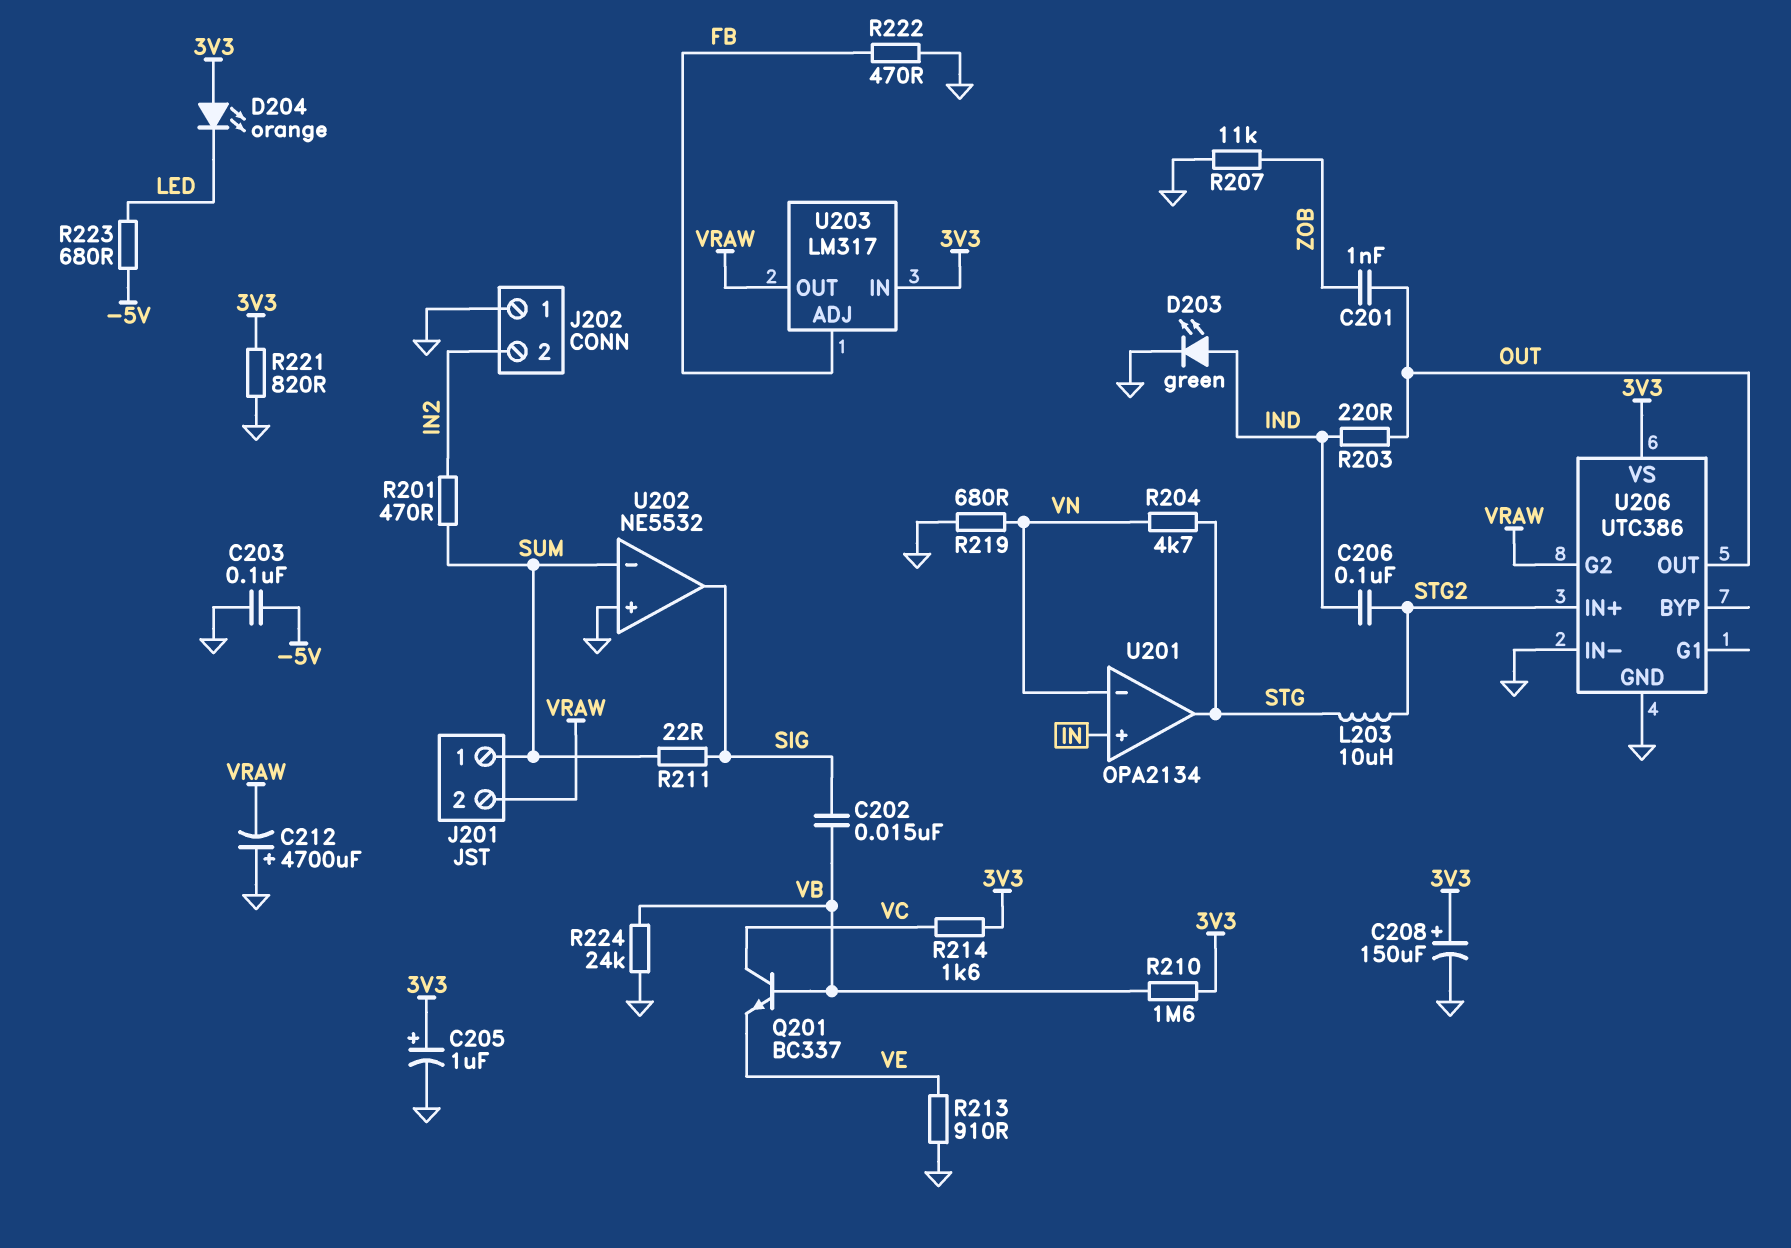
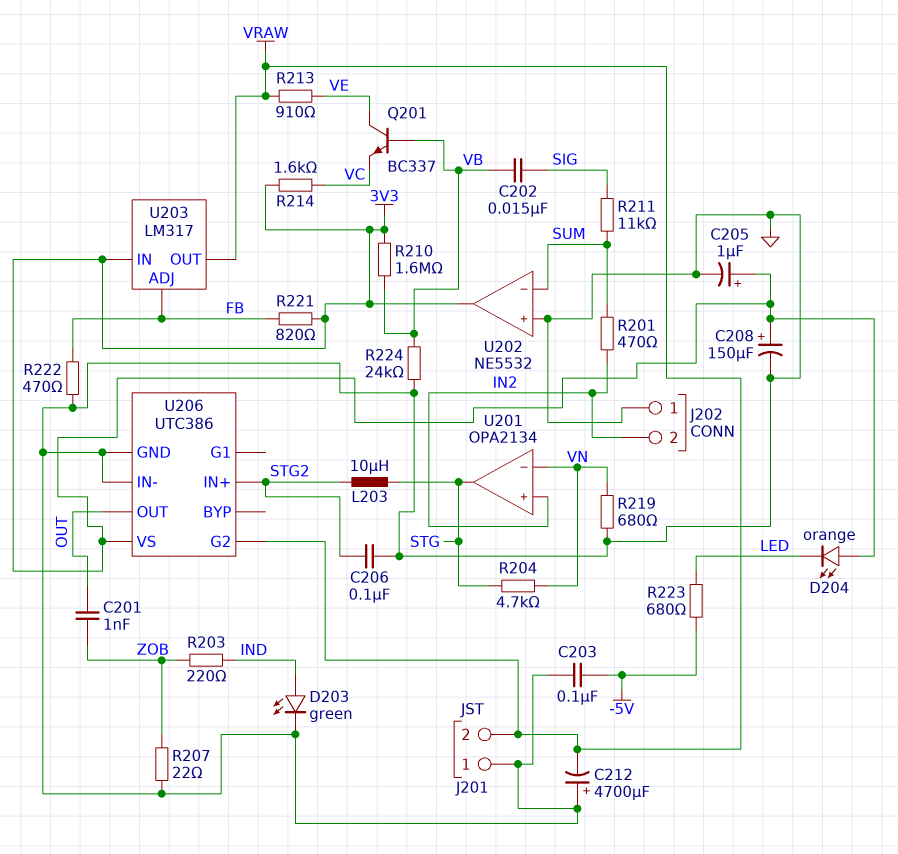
C206: 100nF (IND, STG2) -> 100nF (GND, STG2)
J201 pin 1: SUM -> GND
Q201: NPN BC337 (B VB, C VC, E VE) -> NPN BC337 (B VB, C VE, E VC)
R203: 220 (IND, OUT) -> 220 (IND, ZOB)
R207: 11k (GND, ZOB) -> 22 (GND, ZOB)
R211: 22 (SIG, SUM) -> 11k (SIG, SUM)
R213: 910 (GND, VE) -> 910 (VE, VRAW)
R221: 820 (3V3, GND) -> 820 (3V3, FB)
U201 pin in+: IN -> IN2
U202 pin out: SIG -> 3V3

